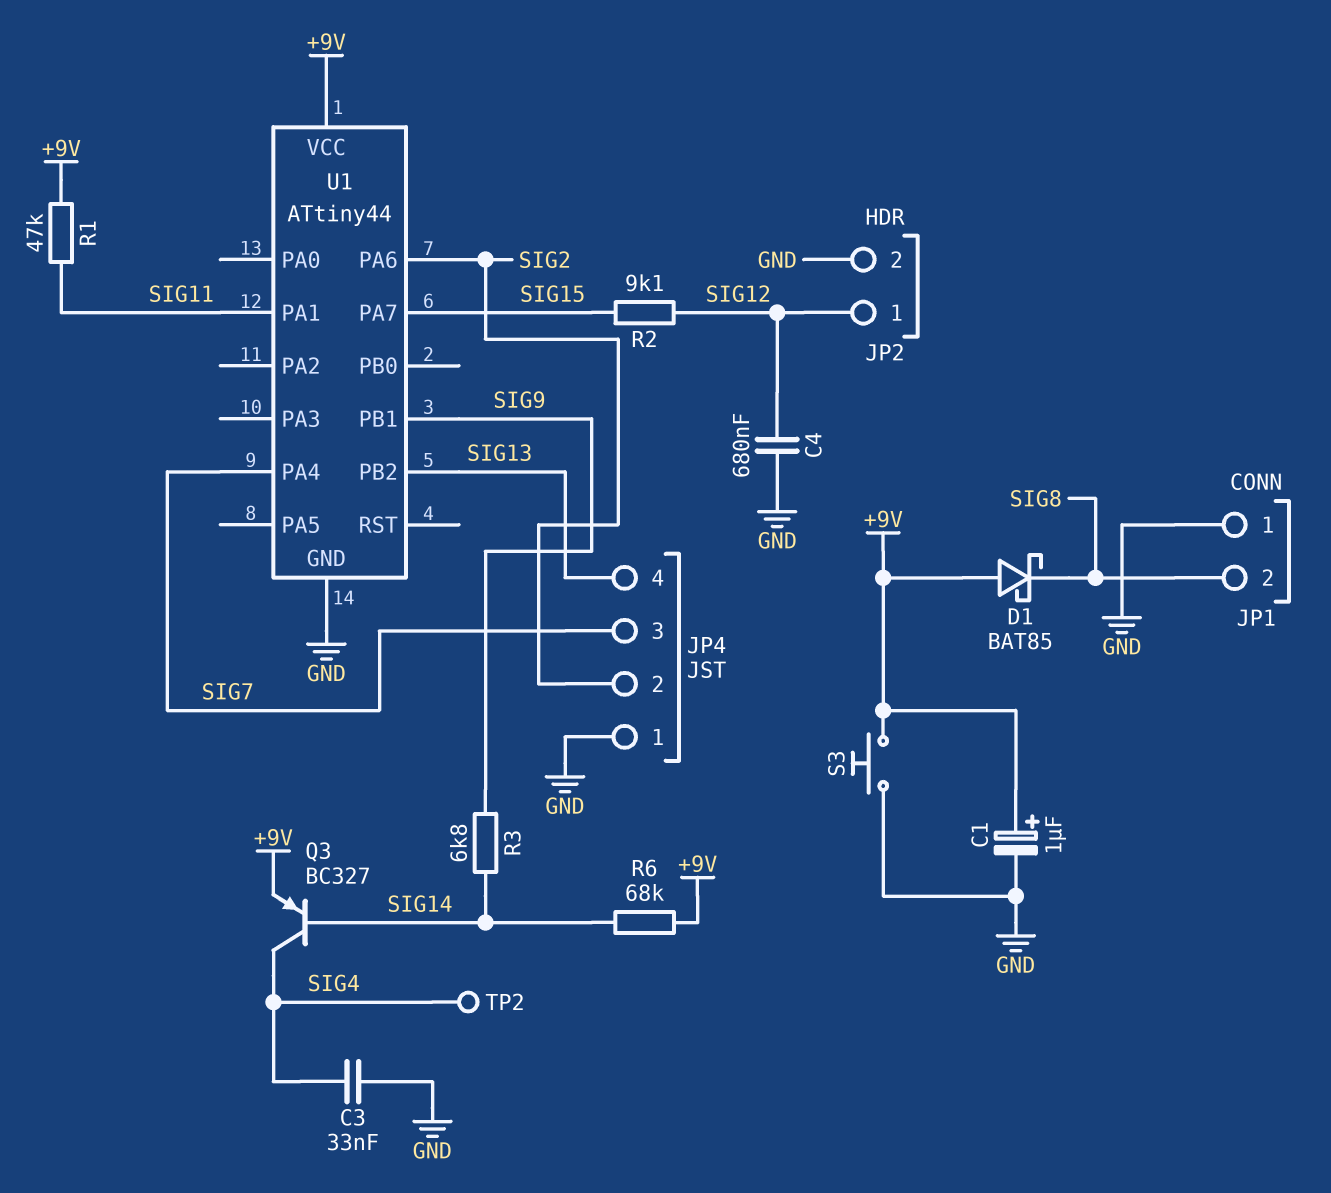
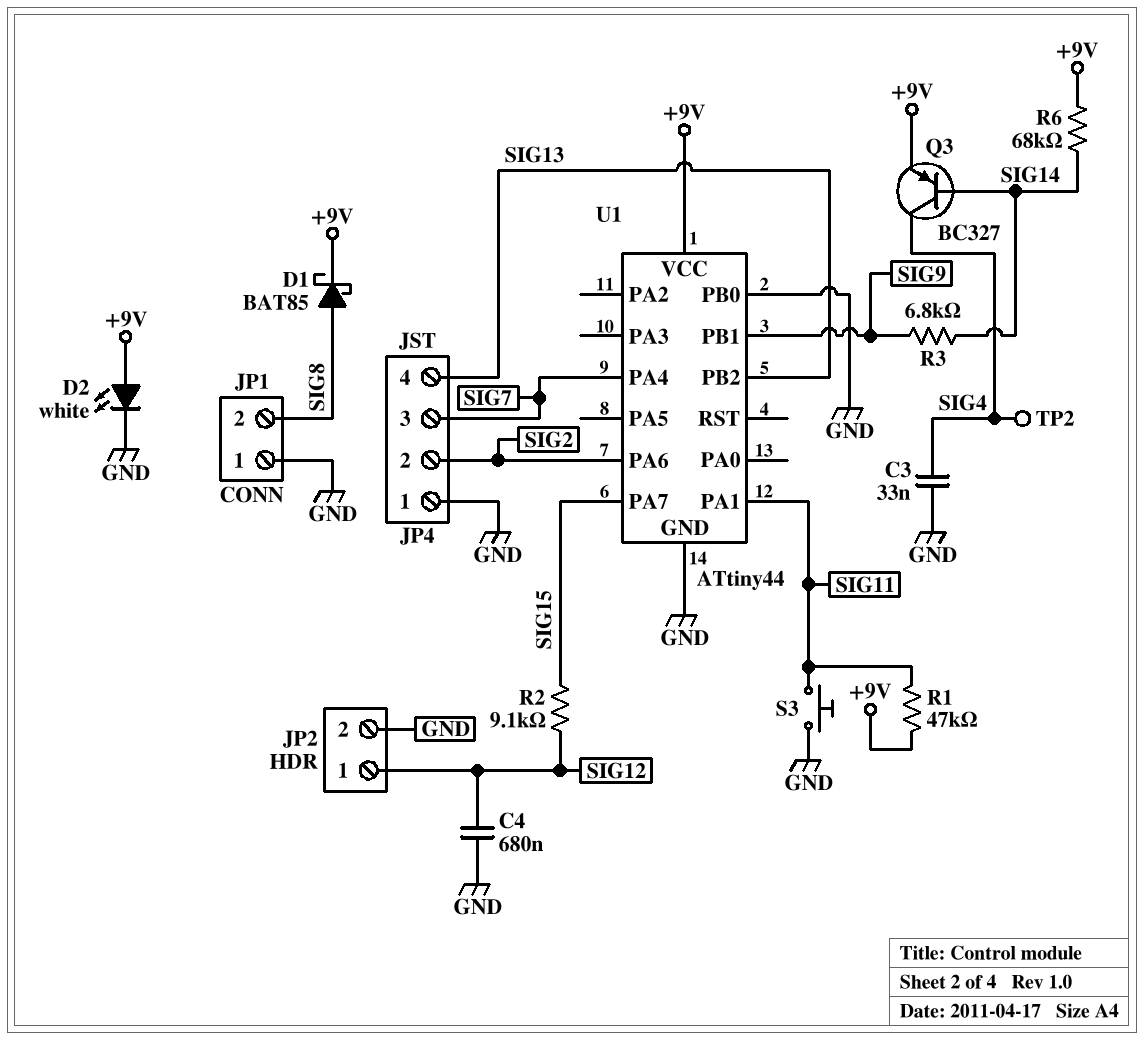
C1: 1uF (plus +9V, minus GND) -> none
D1: schottky BAT85 (A +9V, K SIG8) -> schottky BAT85 (A SIG8, K +9V)
D2: none -> LED white (A +9V, K GND)
S3: button (+9V, GND) -> button (GND, SIG11)
U1 pin PB0: none -> GND

